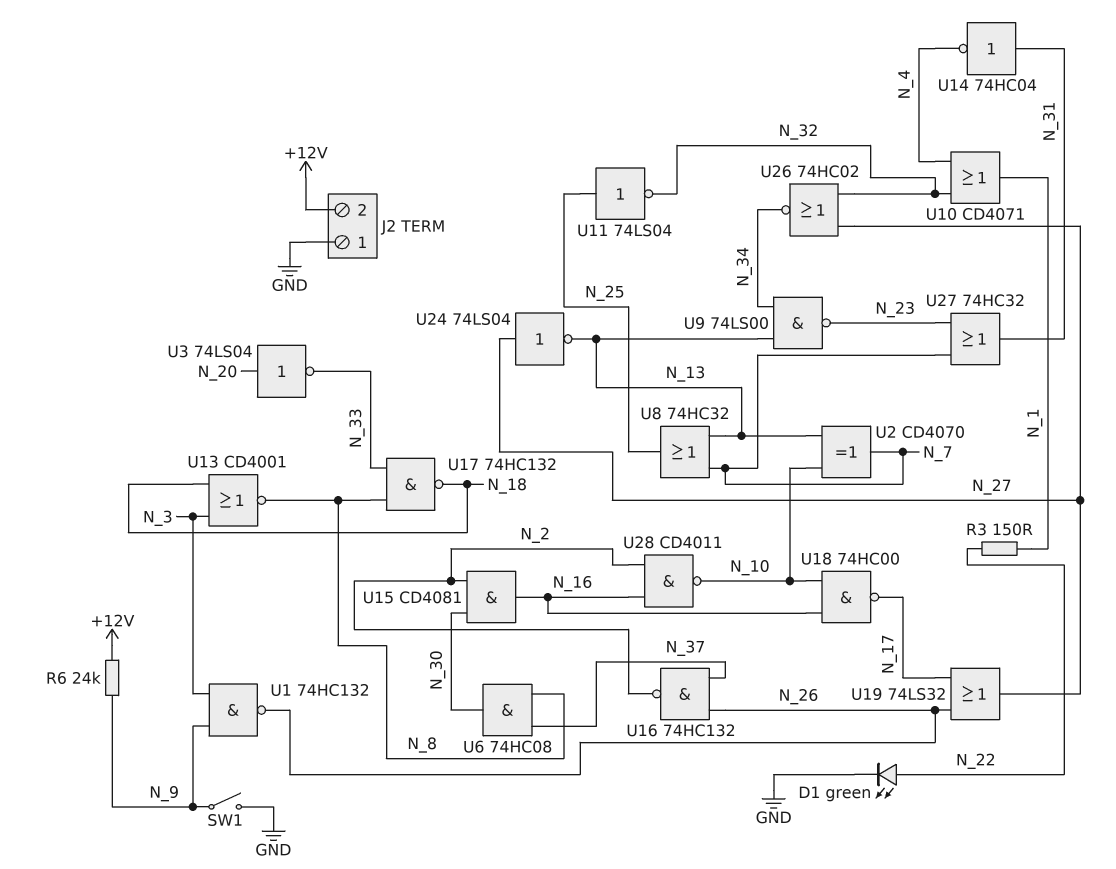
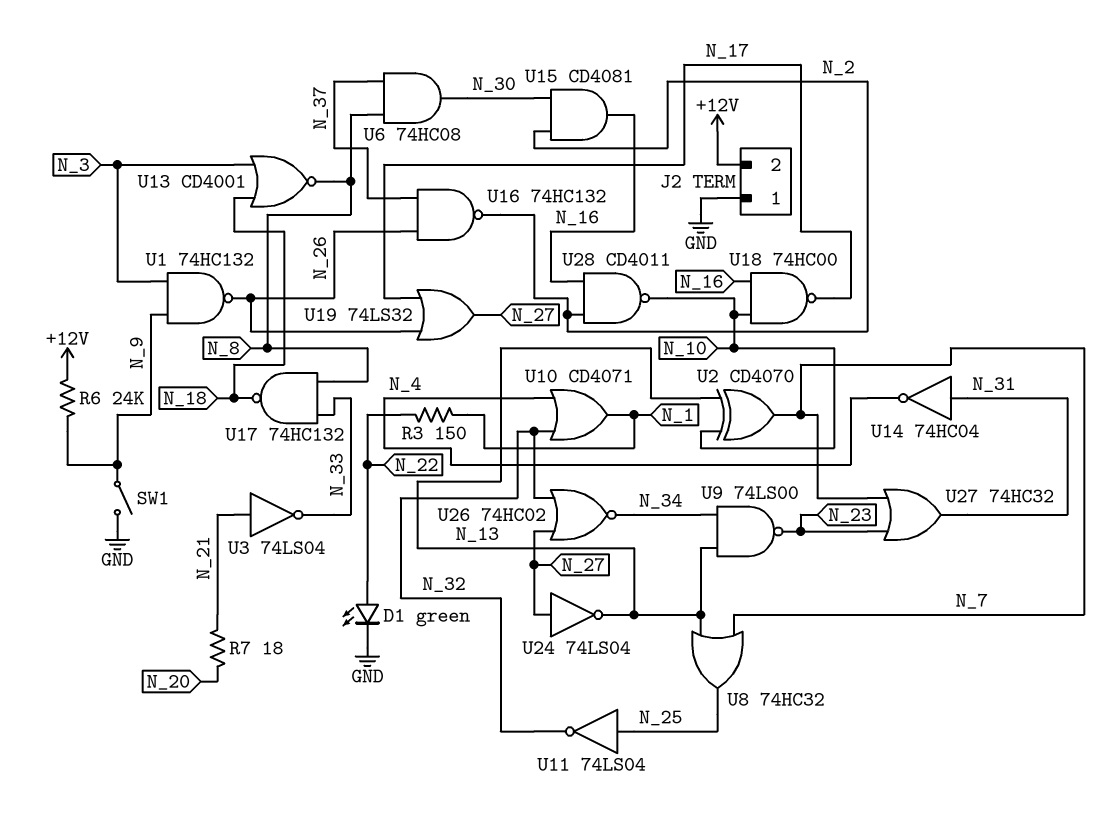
R7: none -> 18 (N_20, N_21)
U3: NOT 74LS04 (in N_20, out N_33) -> NOT 74LS04 (in N_21, out N_33)

